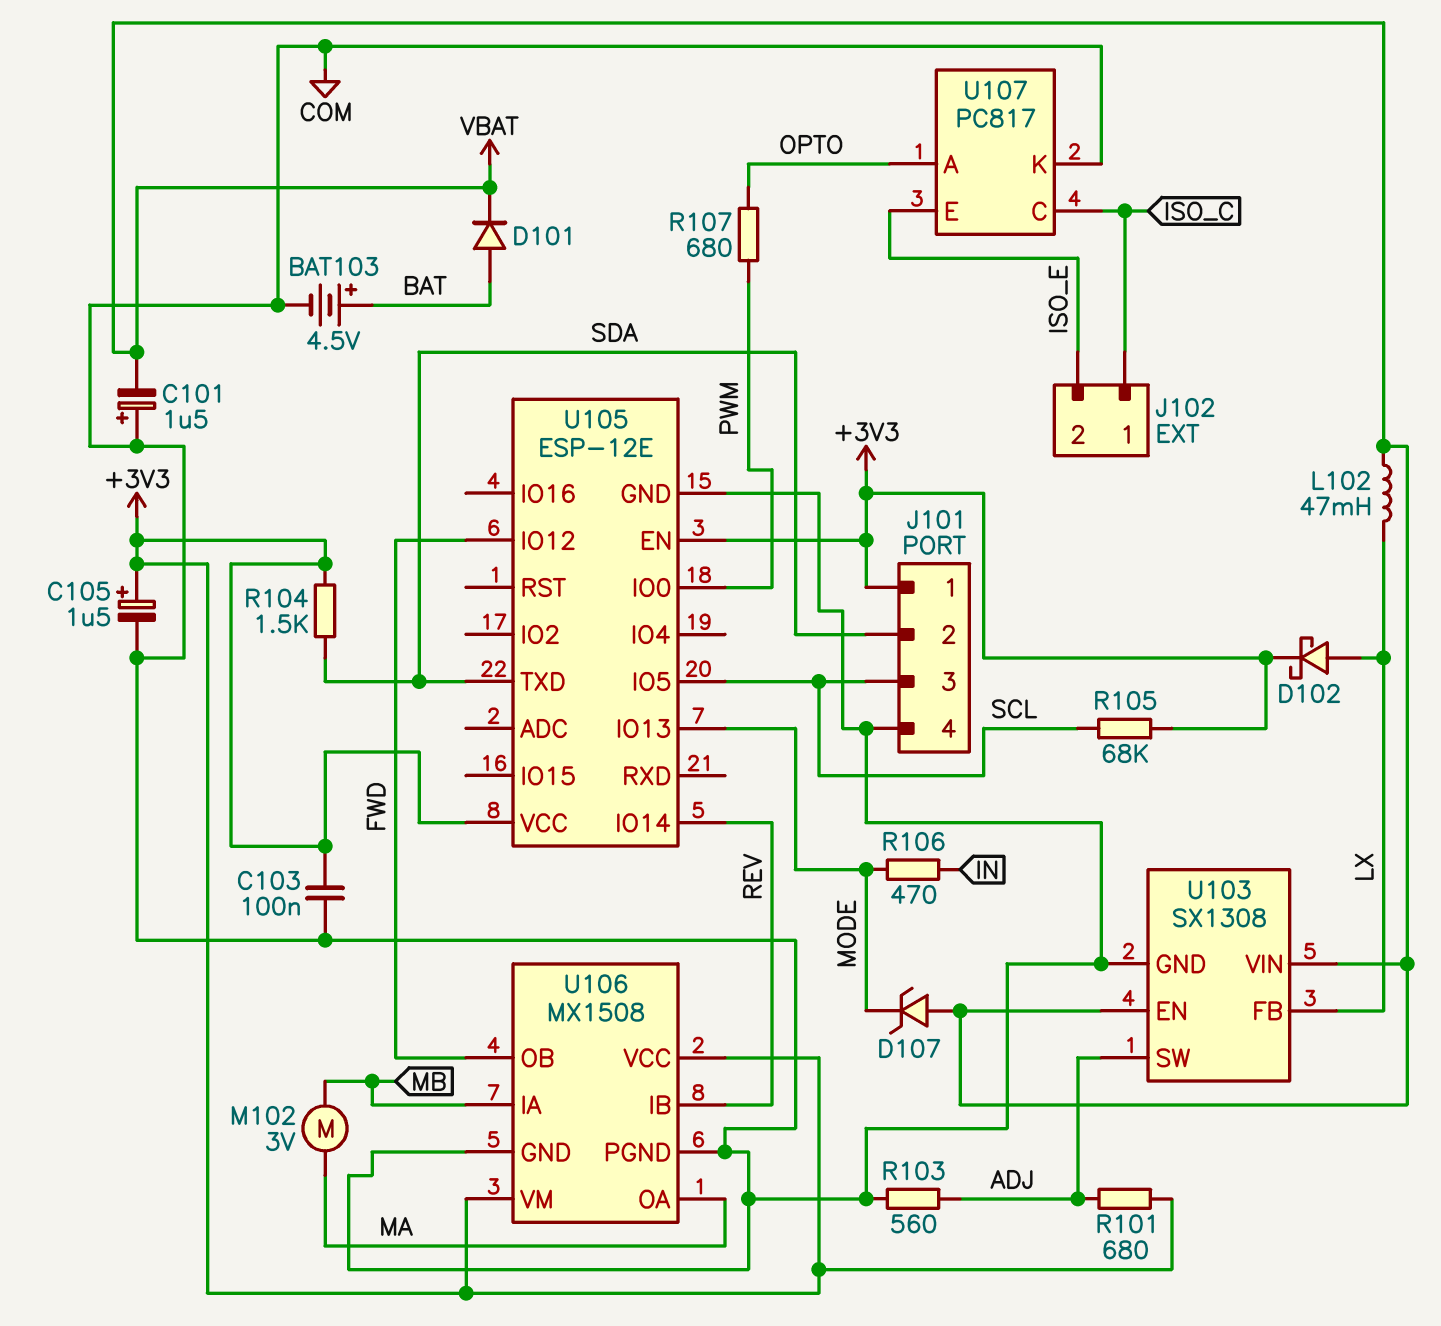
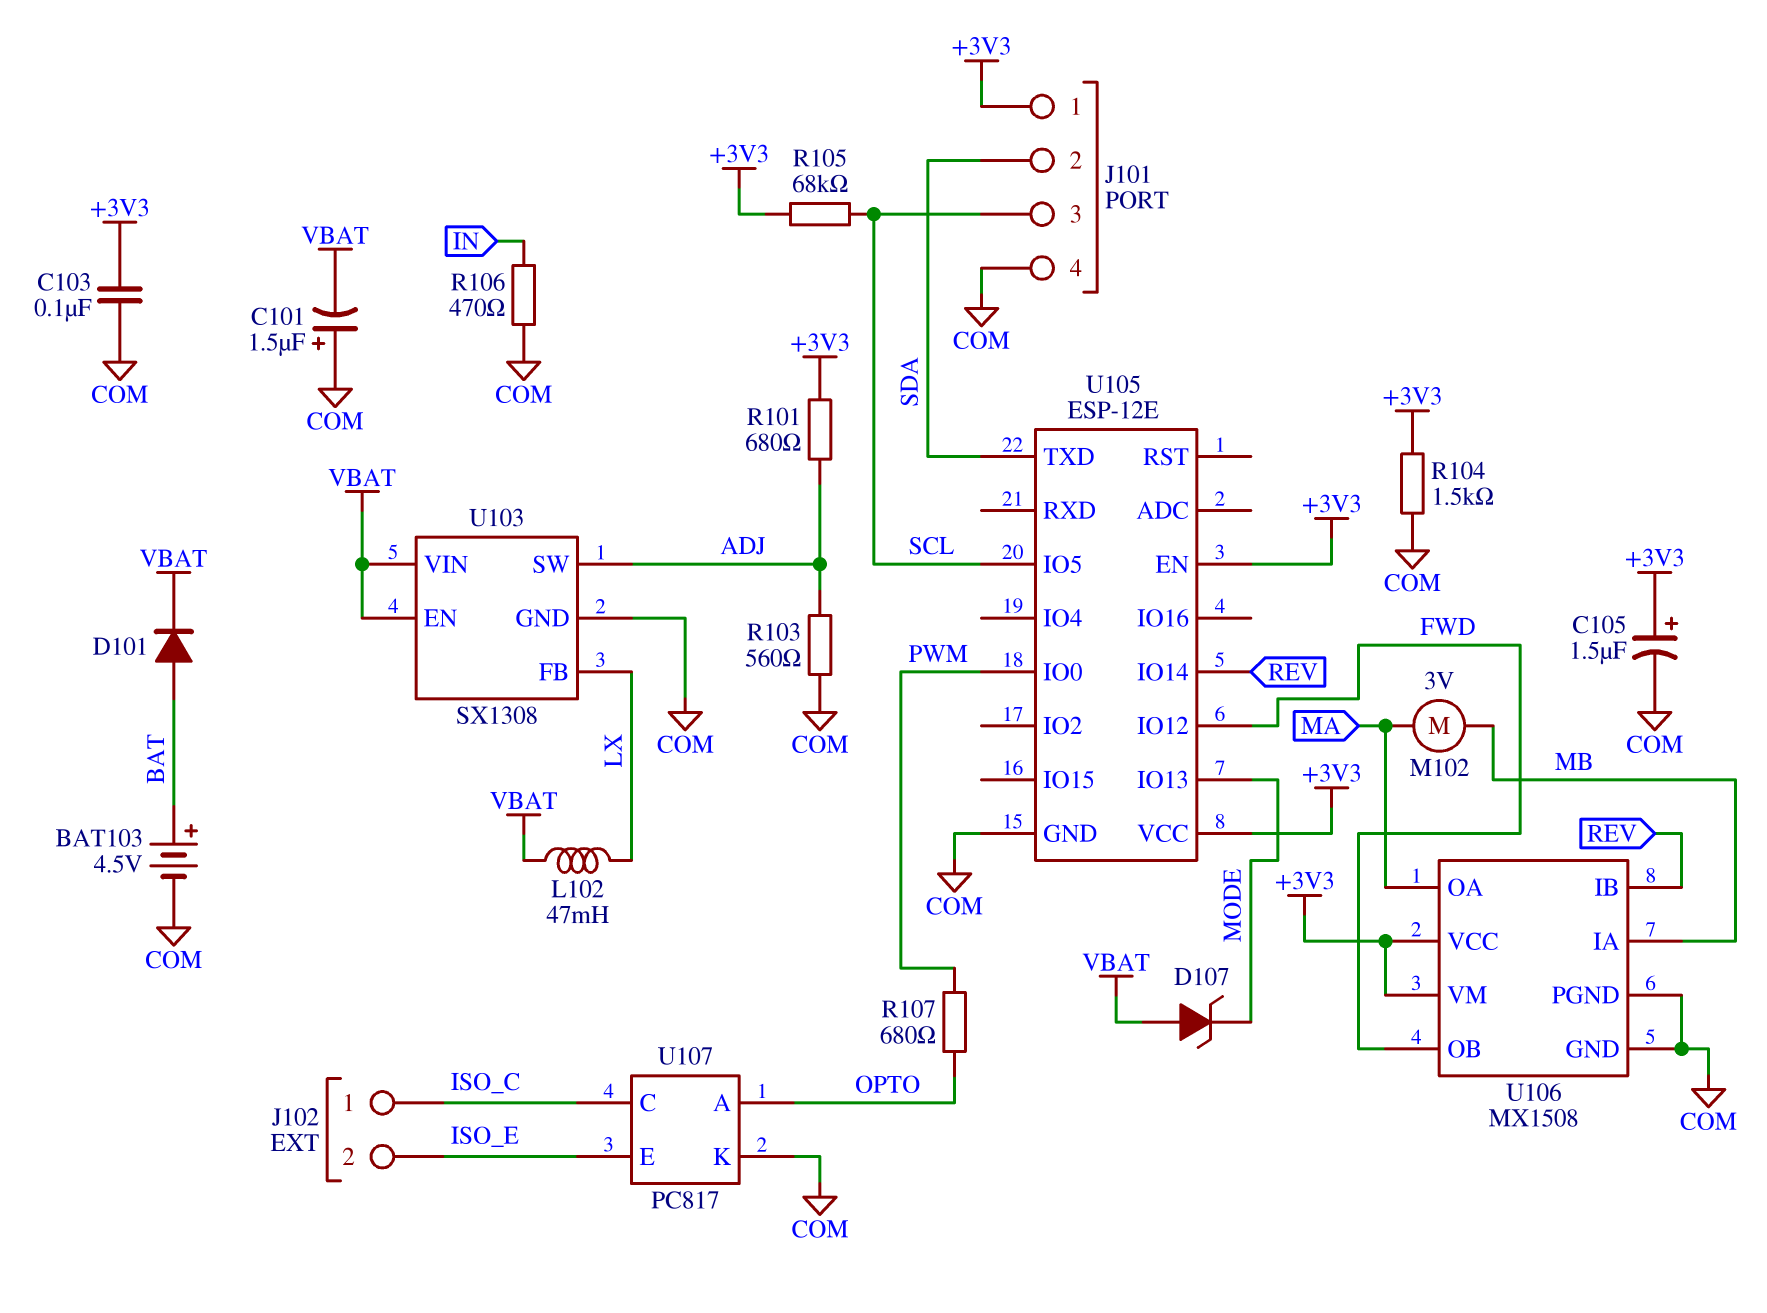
D102: schottky (A LX, K +3V3) -> none
R104: 1.5k (+3V3, SDA) -> 1.5k (+3V3, COM)
R106: 470 (IN, MODE) -> 470 (COM, IN)

